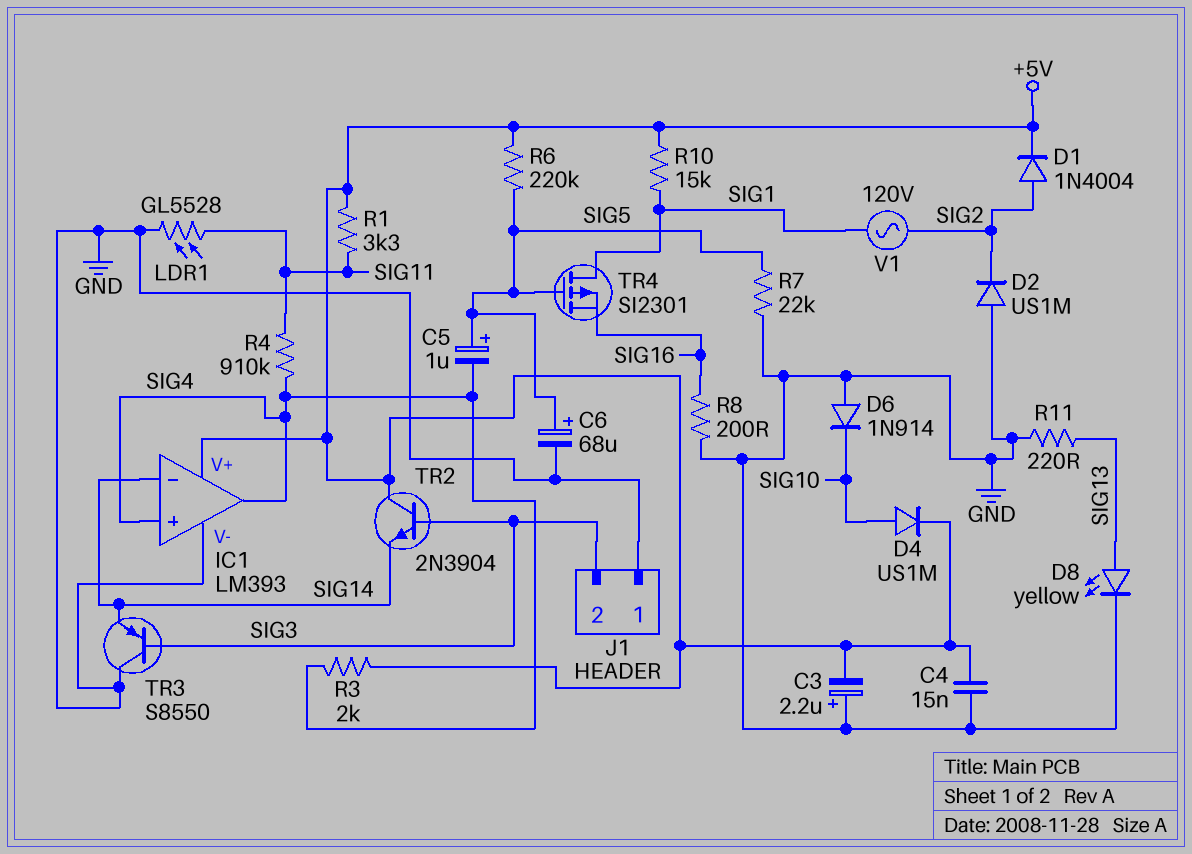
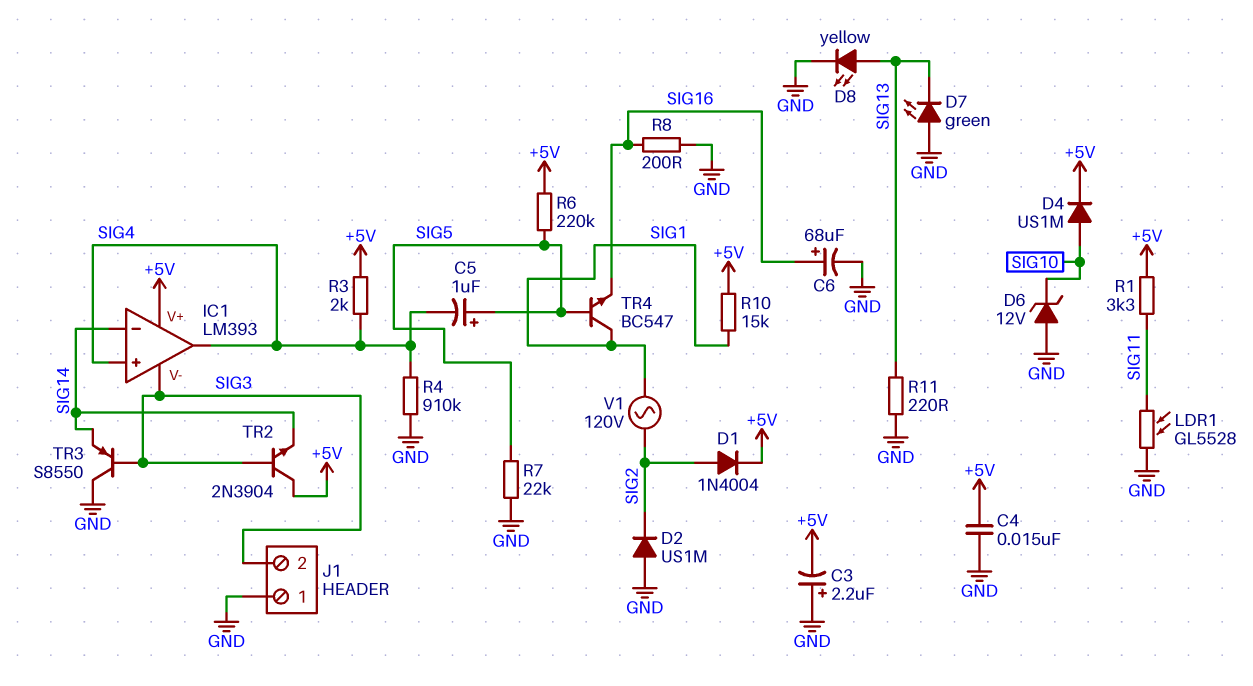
C6: 68uF (plus SIG5, minus GND) -> 68uF (plus SIG16, minus GND)
D6: diode 1N914 (A GND, K SIG10) -> zener 12V (A GND, K SIG10)
D7: none -> LED green (A GND, K SIG13)
IC1 pin V-: GND -> SIG3
R4: 910k (SIG4, SIG11) -> 910k (GND, SIG4)
TR4: PMOS SI2301 (G SIG5, D SIG1, S SIG16) -> NPN BC547 (B SIG5, C SIG1, E SIG16)

